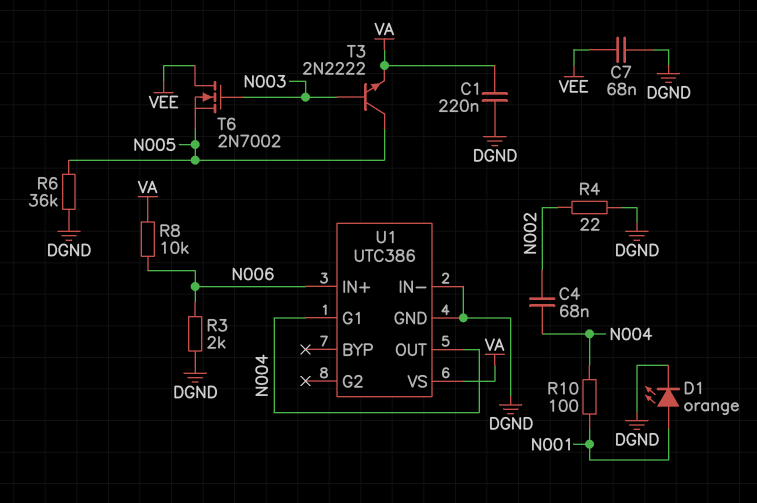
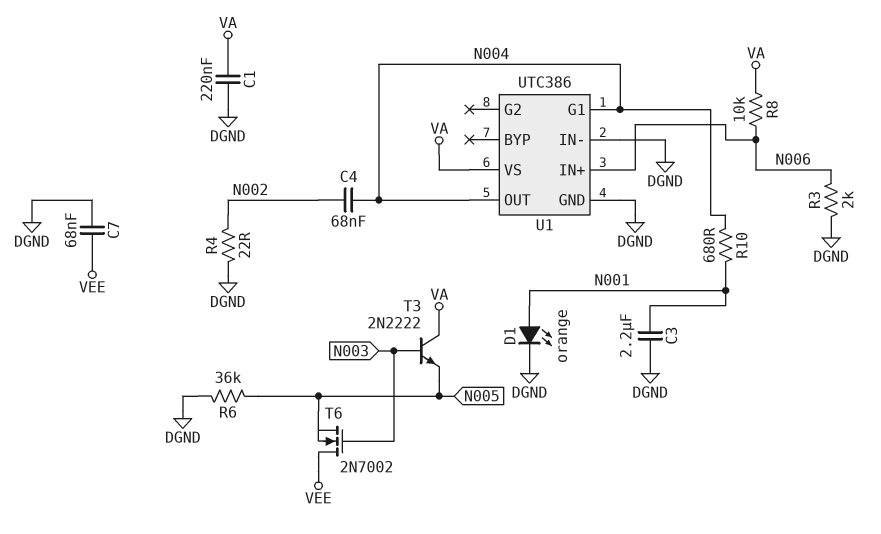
C3: none -> 2.2uF (DGND, N001)
R10: 100 (N001, N004) -> 680 (N001, N004)
T3: NPN 2N2222 (B N003, C N005, E VA) -> NPN 2N2222 (B N003, C VA, E N005)

